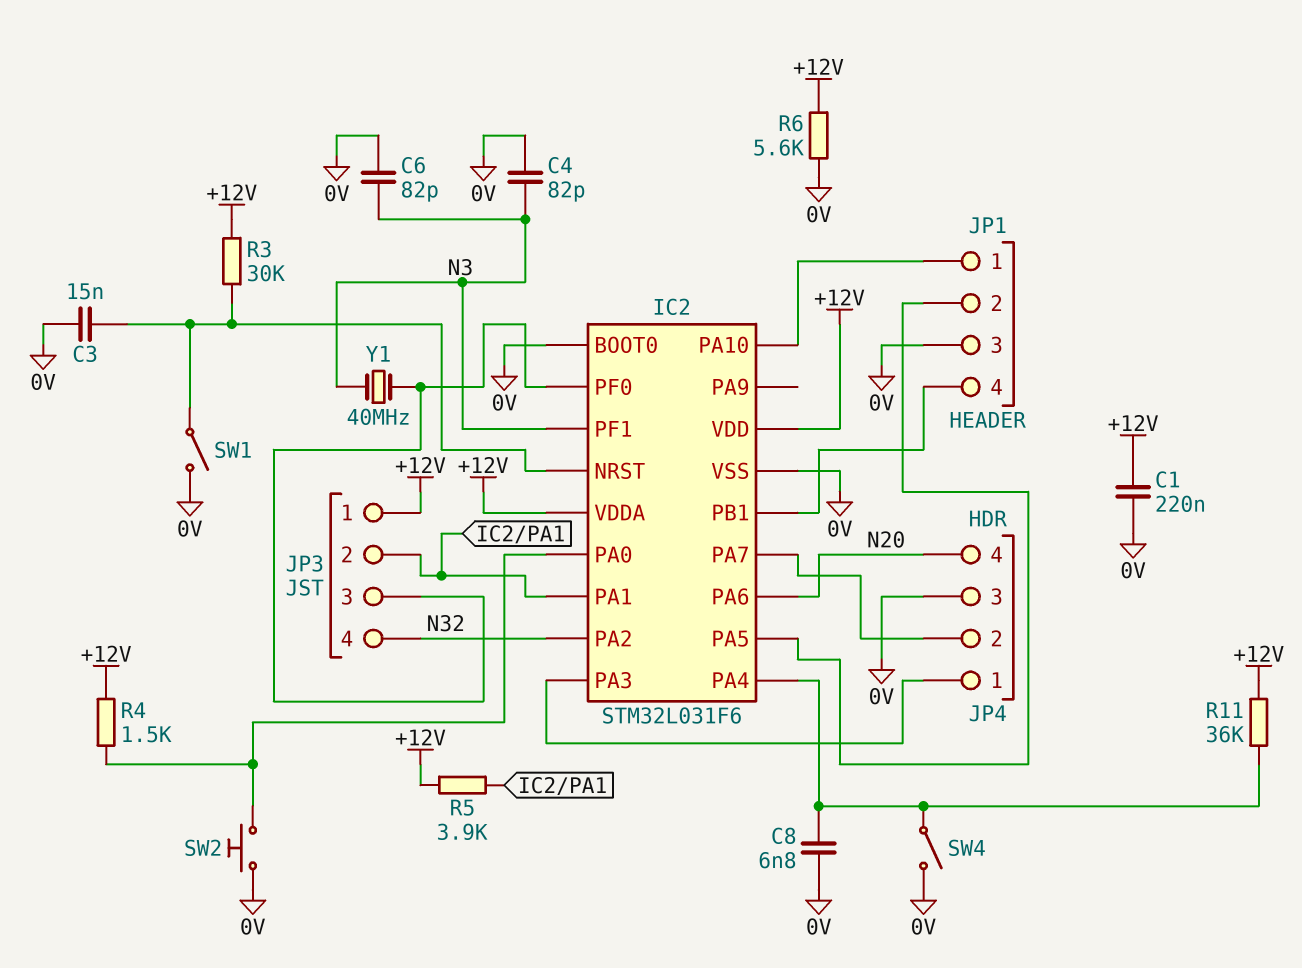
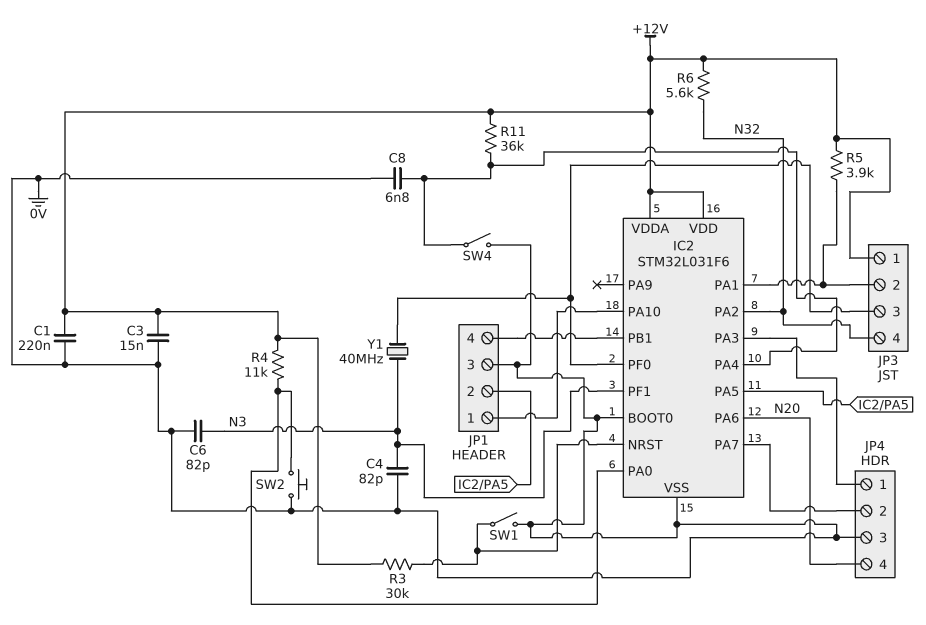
C3: 15nF (0V, IC2/NRST) -> 15nF (+12V, 0V)
R4: 1.5k (+12V, IC2/PA0) -> 11k (+12V, IC2/PA0)
R6: 5.6k (+12V, 0V) -> 5.6k (+12V, N32)

